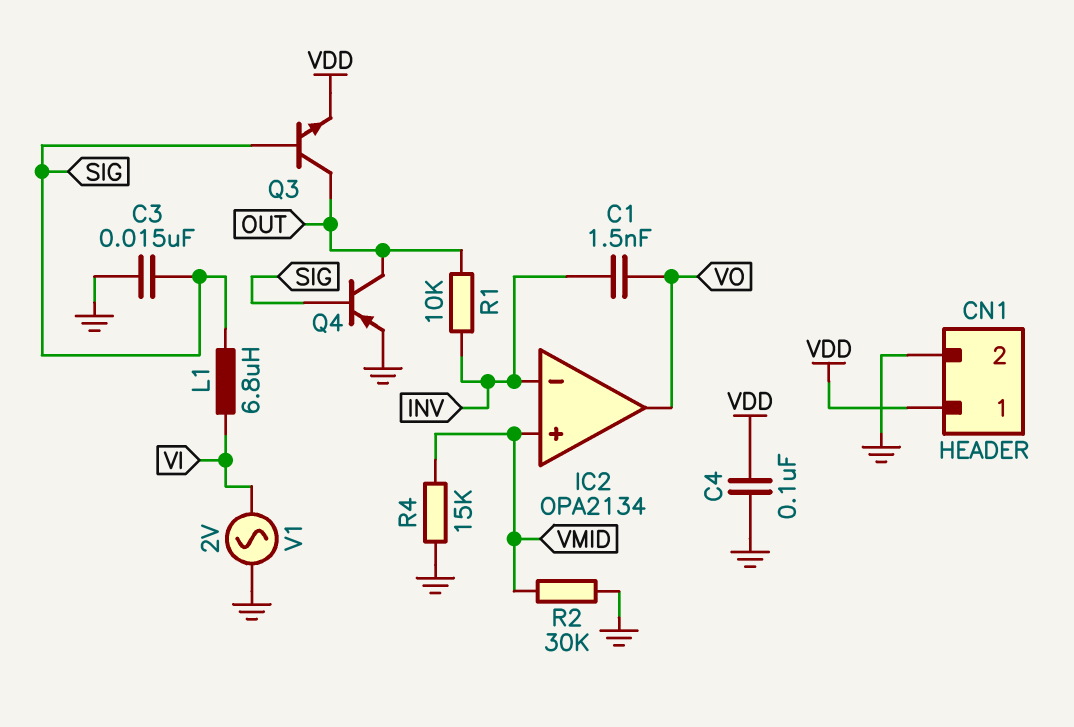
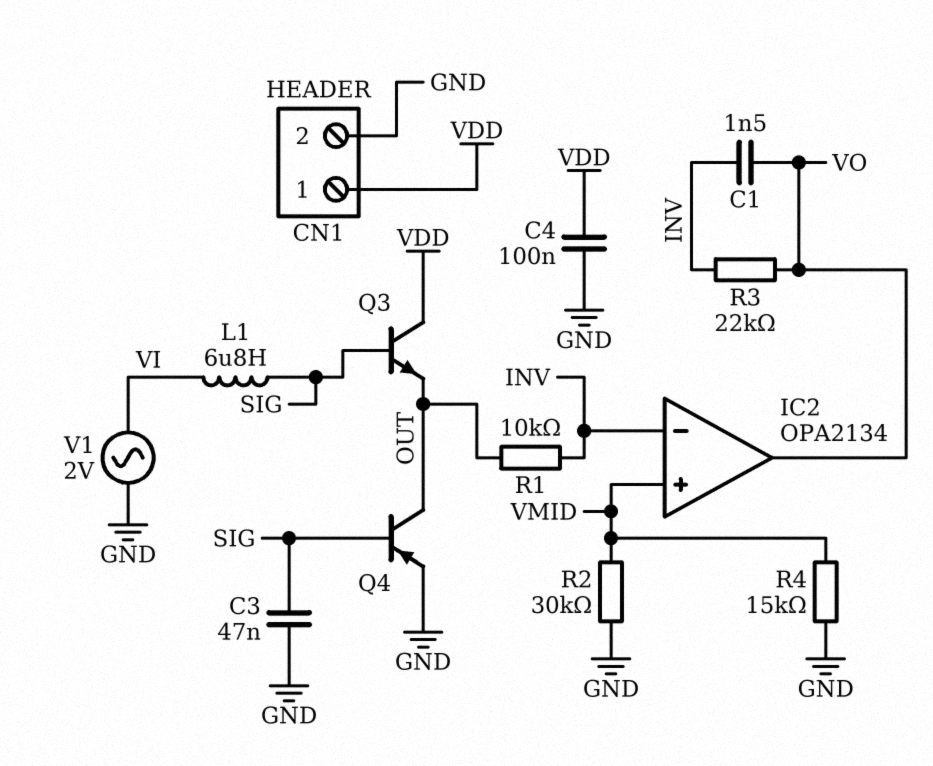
C3: 15nF (GND, SIG) -> 47nF (GND, SIG)
Q3: NPN (B SIG, C OUT, E VDD) -> NPN (B SIG, C VDD, E OUT)
R3: none -> 22k (INV, VO)

